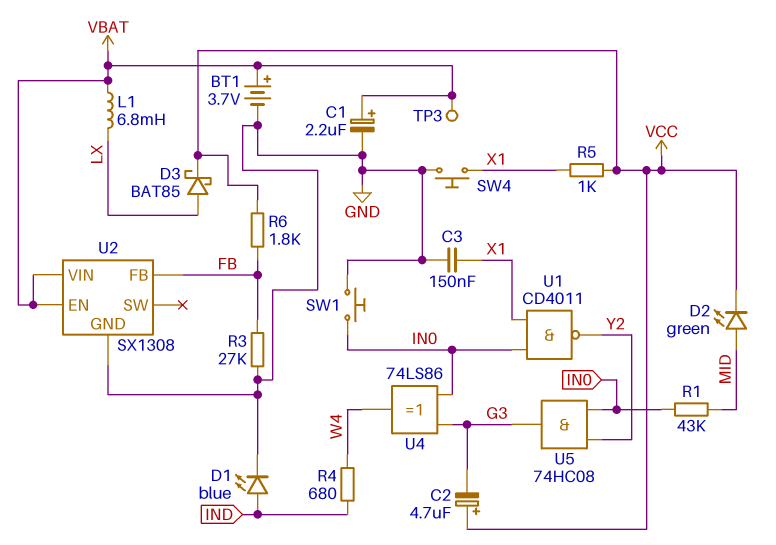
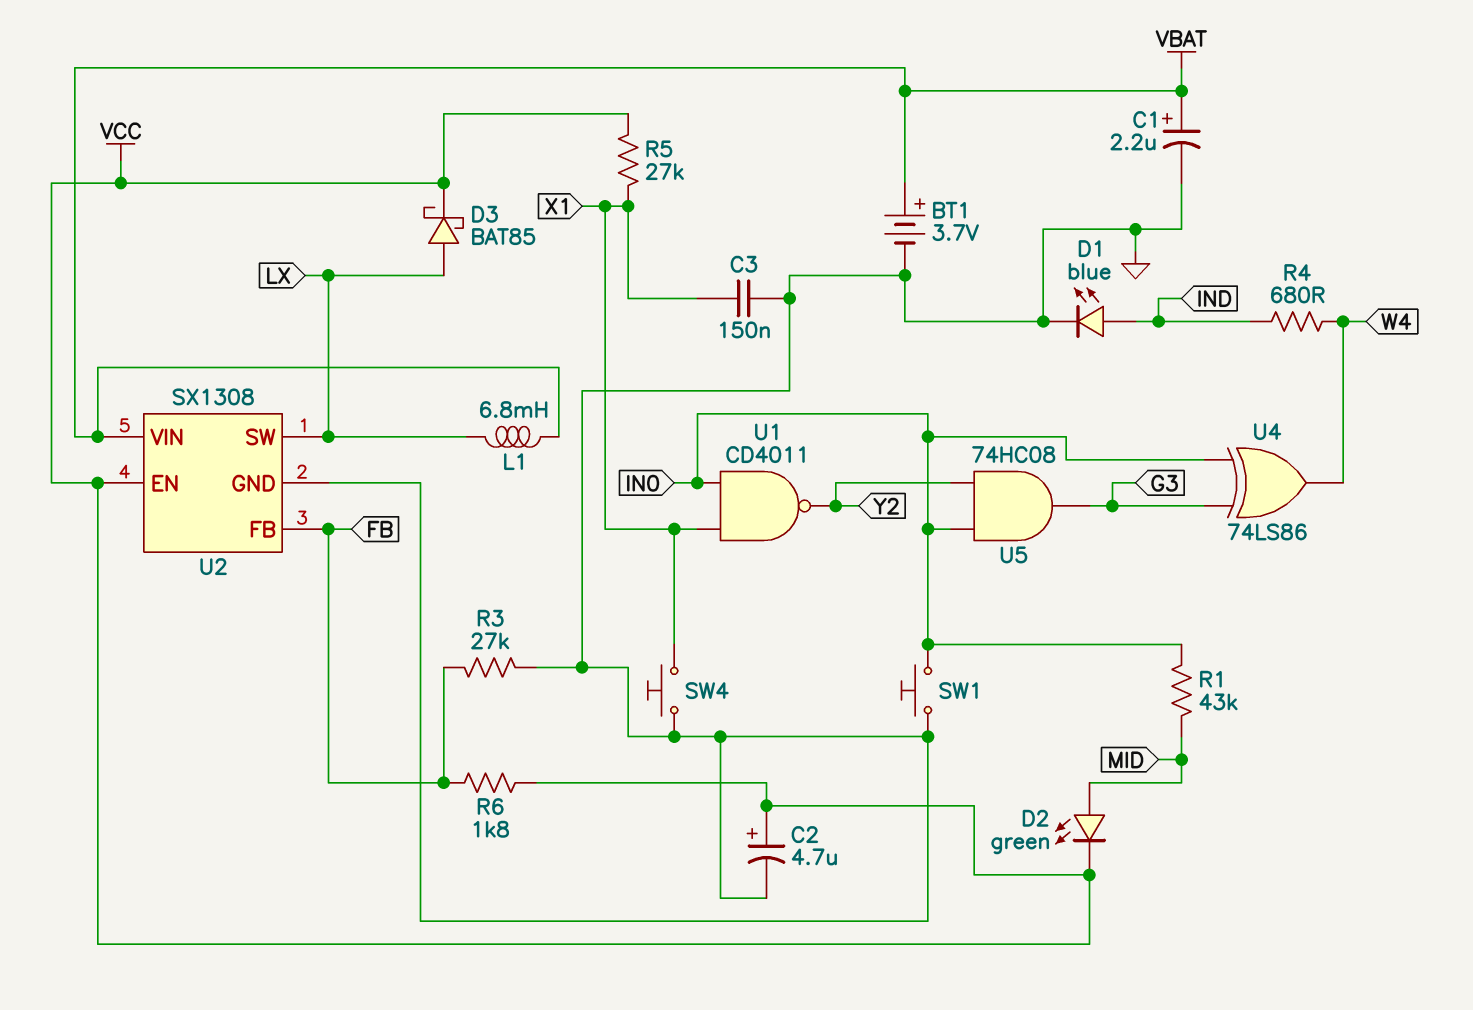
C2: 4.7uF (plus VCC, minus G3) -> 4.7uF (plus VCC, minus GND)
R5: 1k (VCC, X1) -> 27k (VCC, X1)
TP3: test point (VBAT) -> none
U2 pin EN: VBAT -> VCC
U2 pin SW: none -> LX

